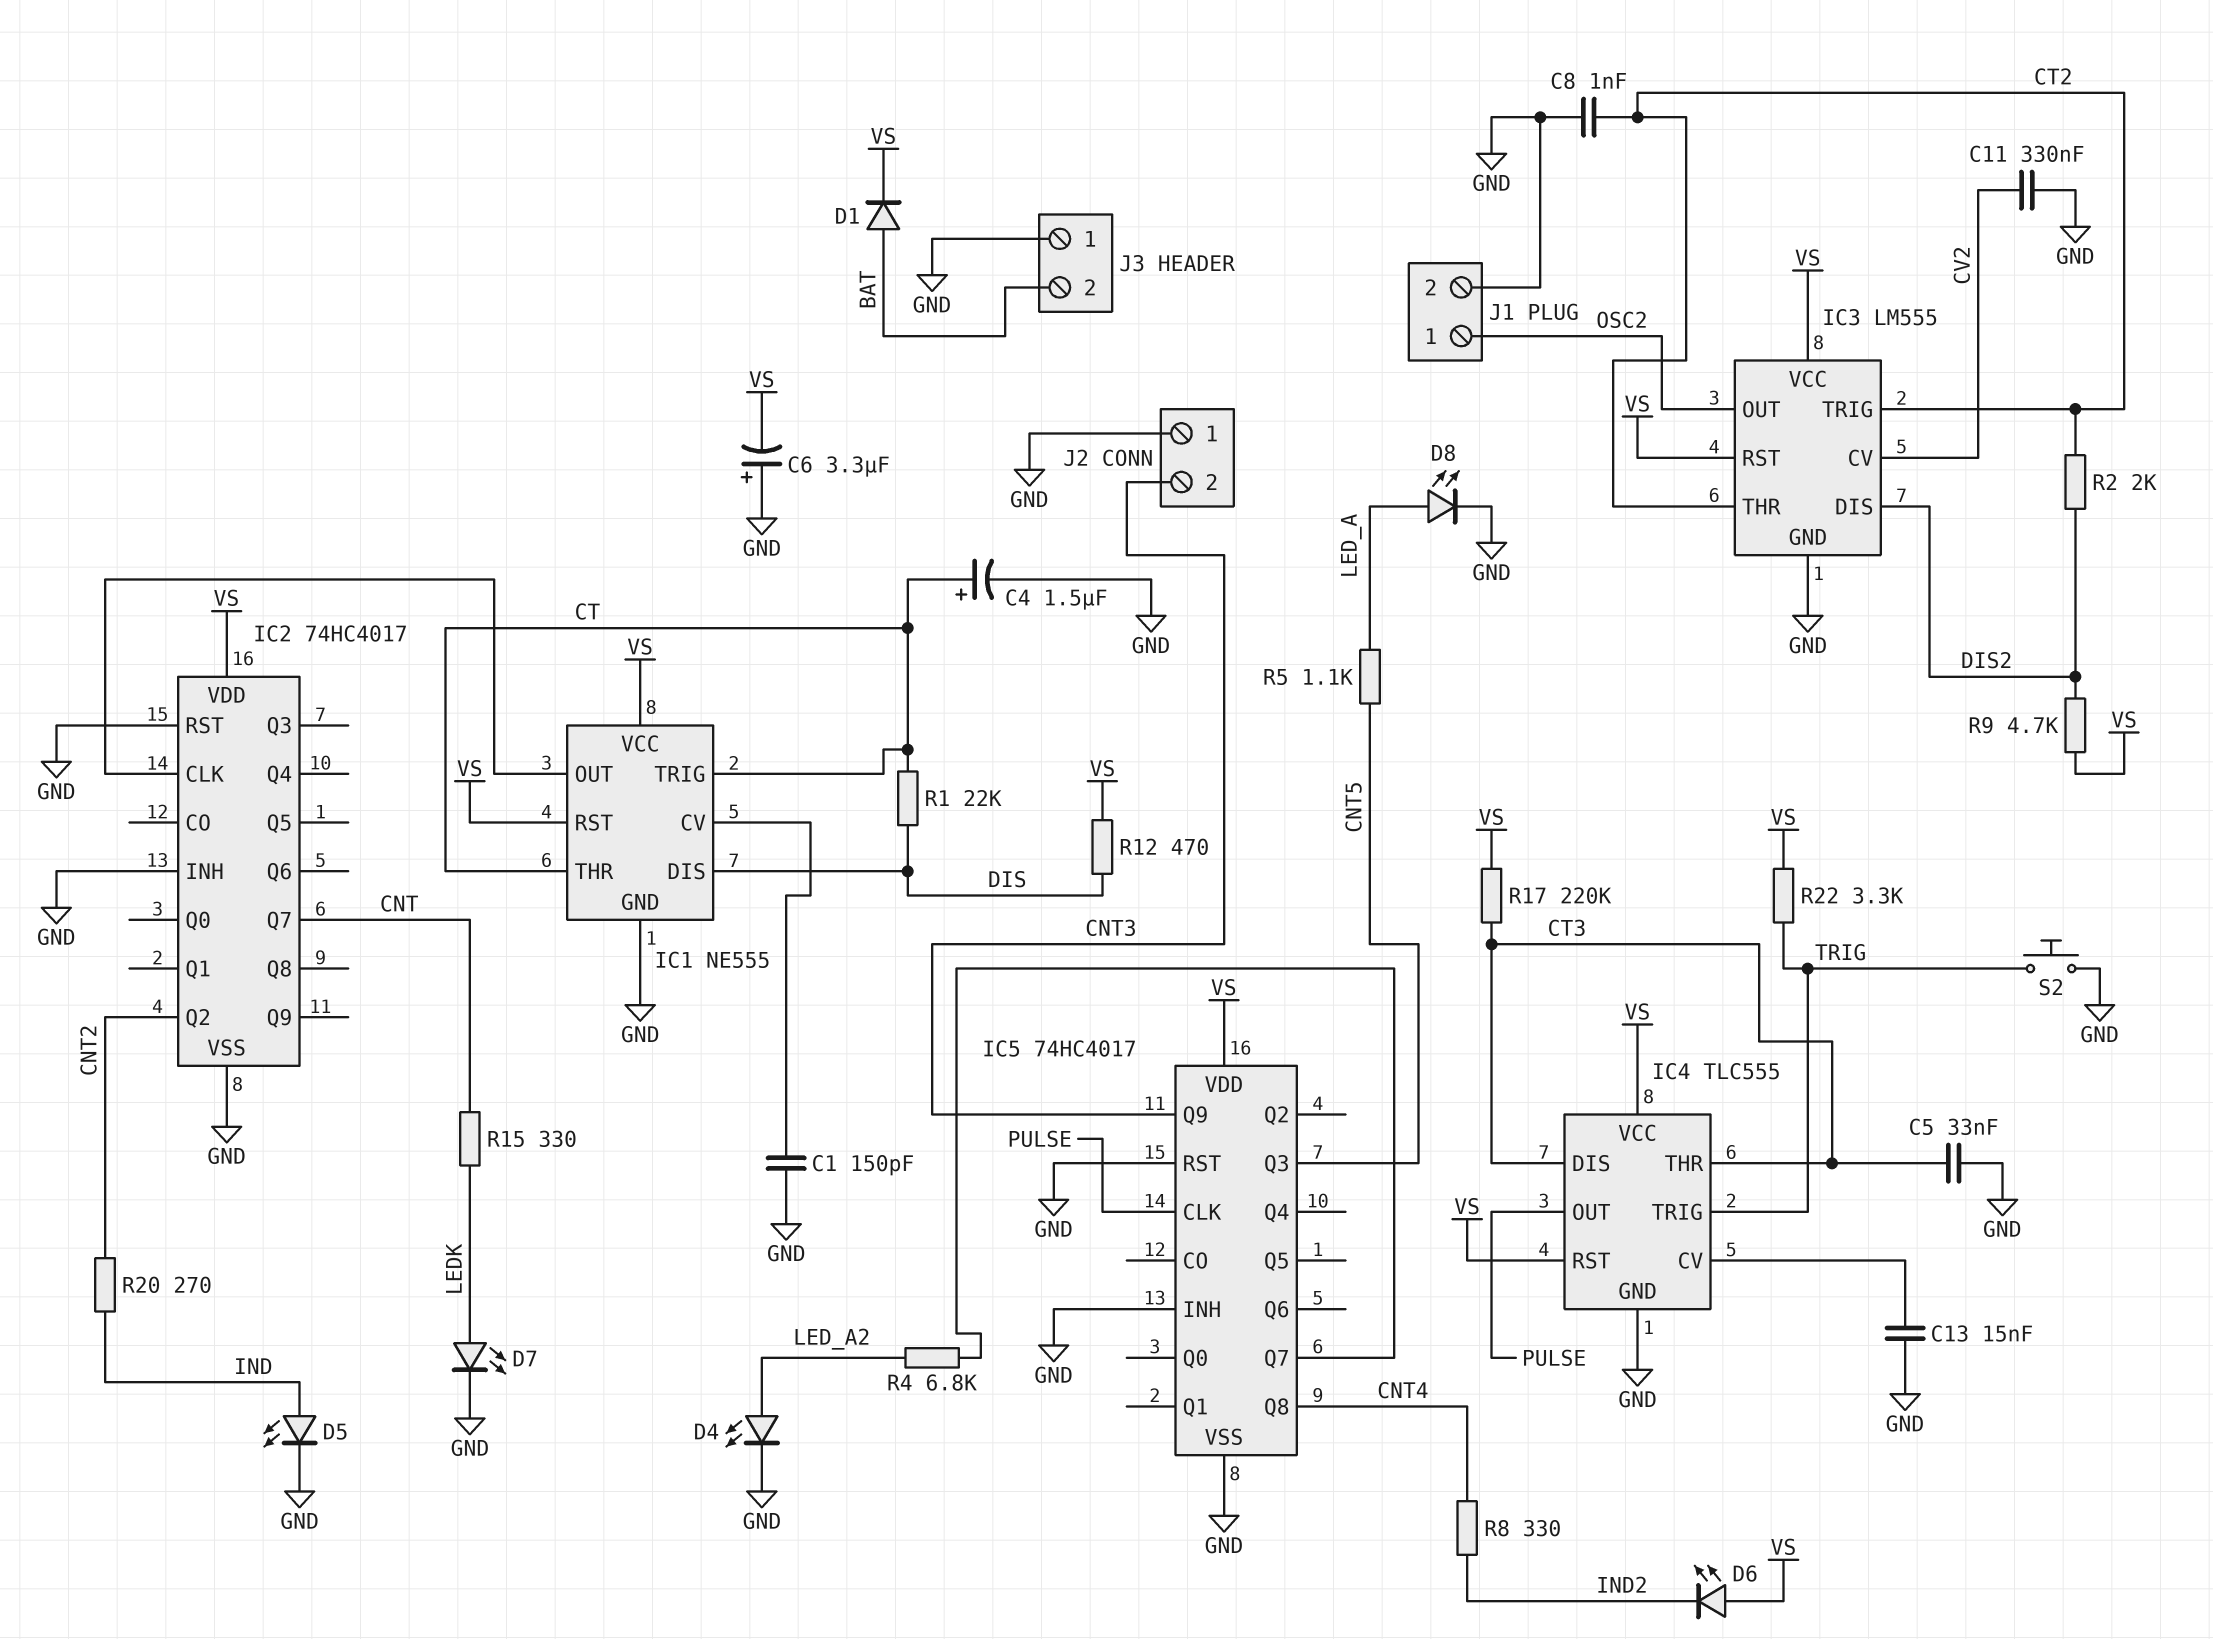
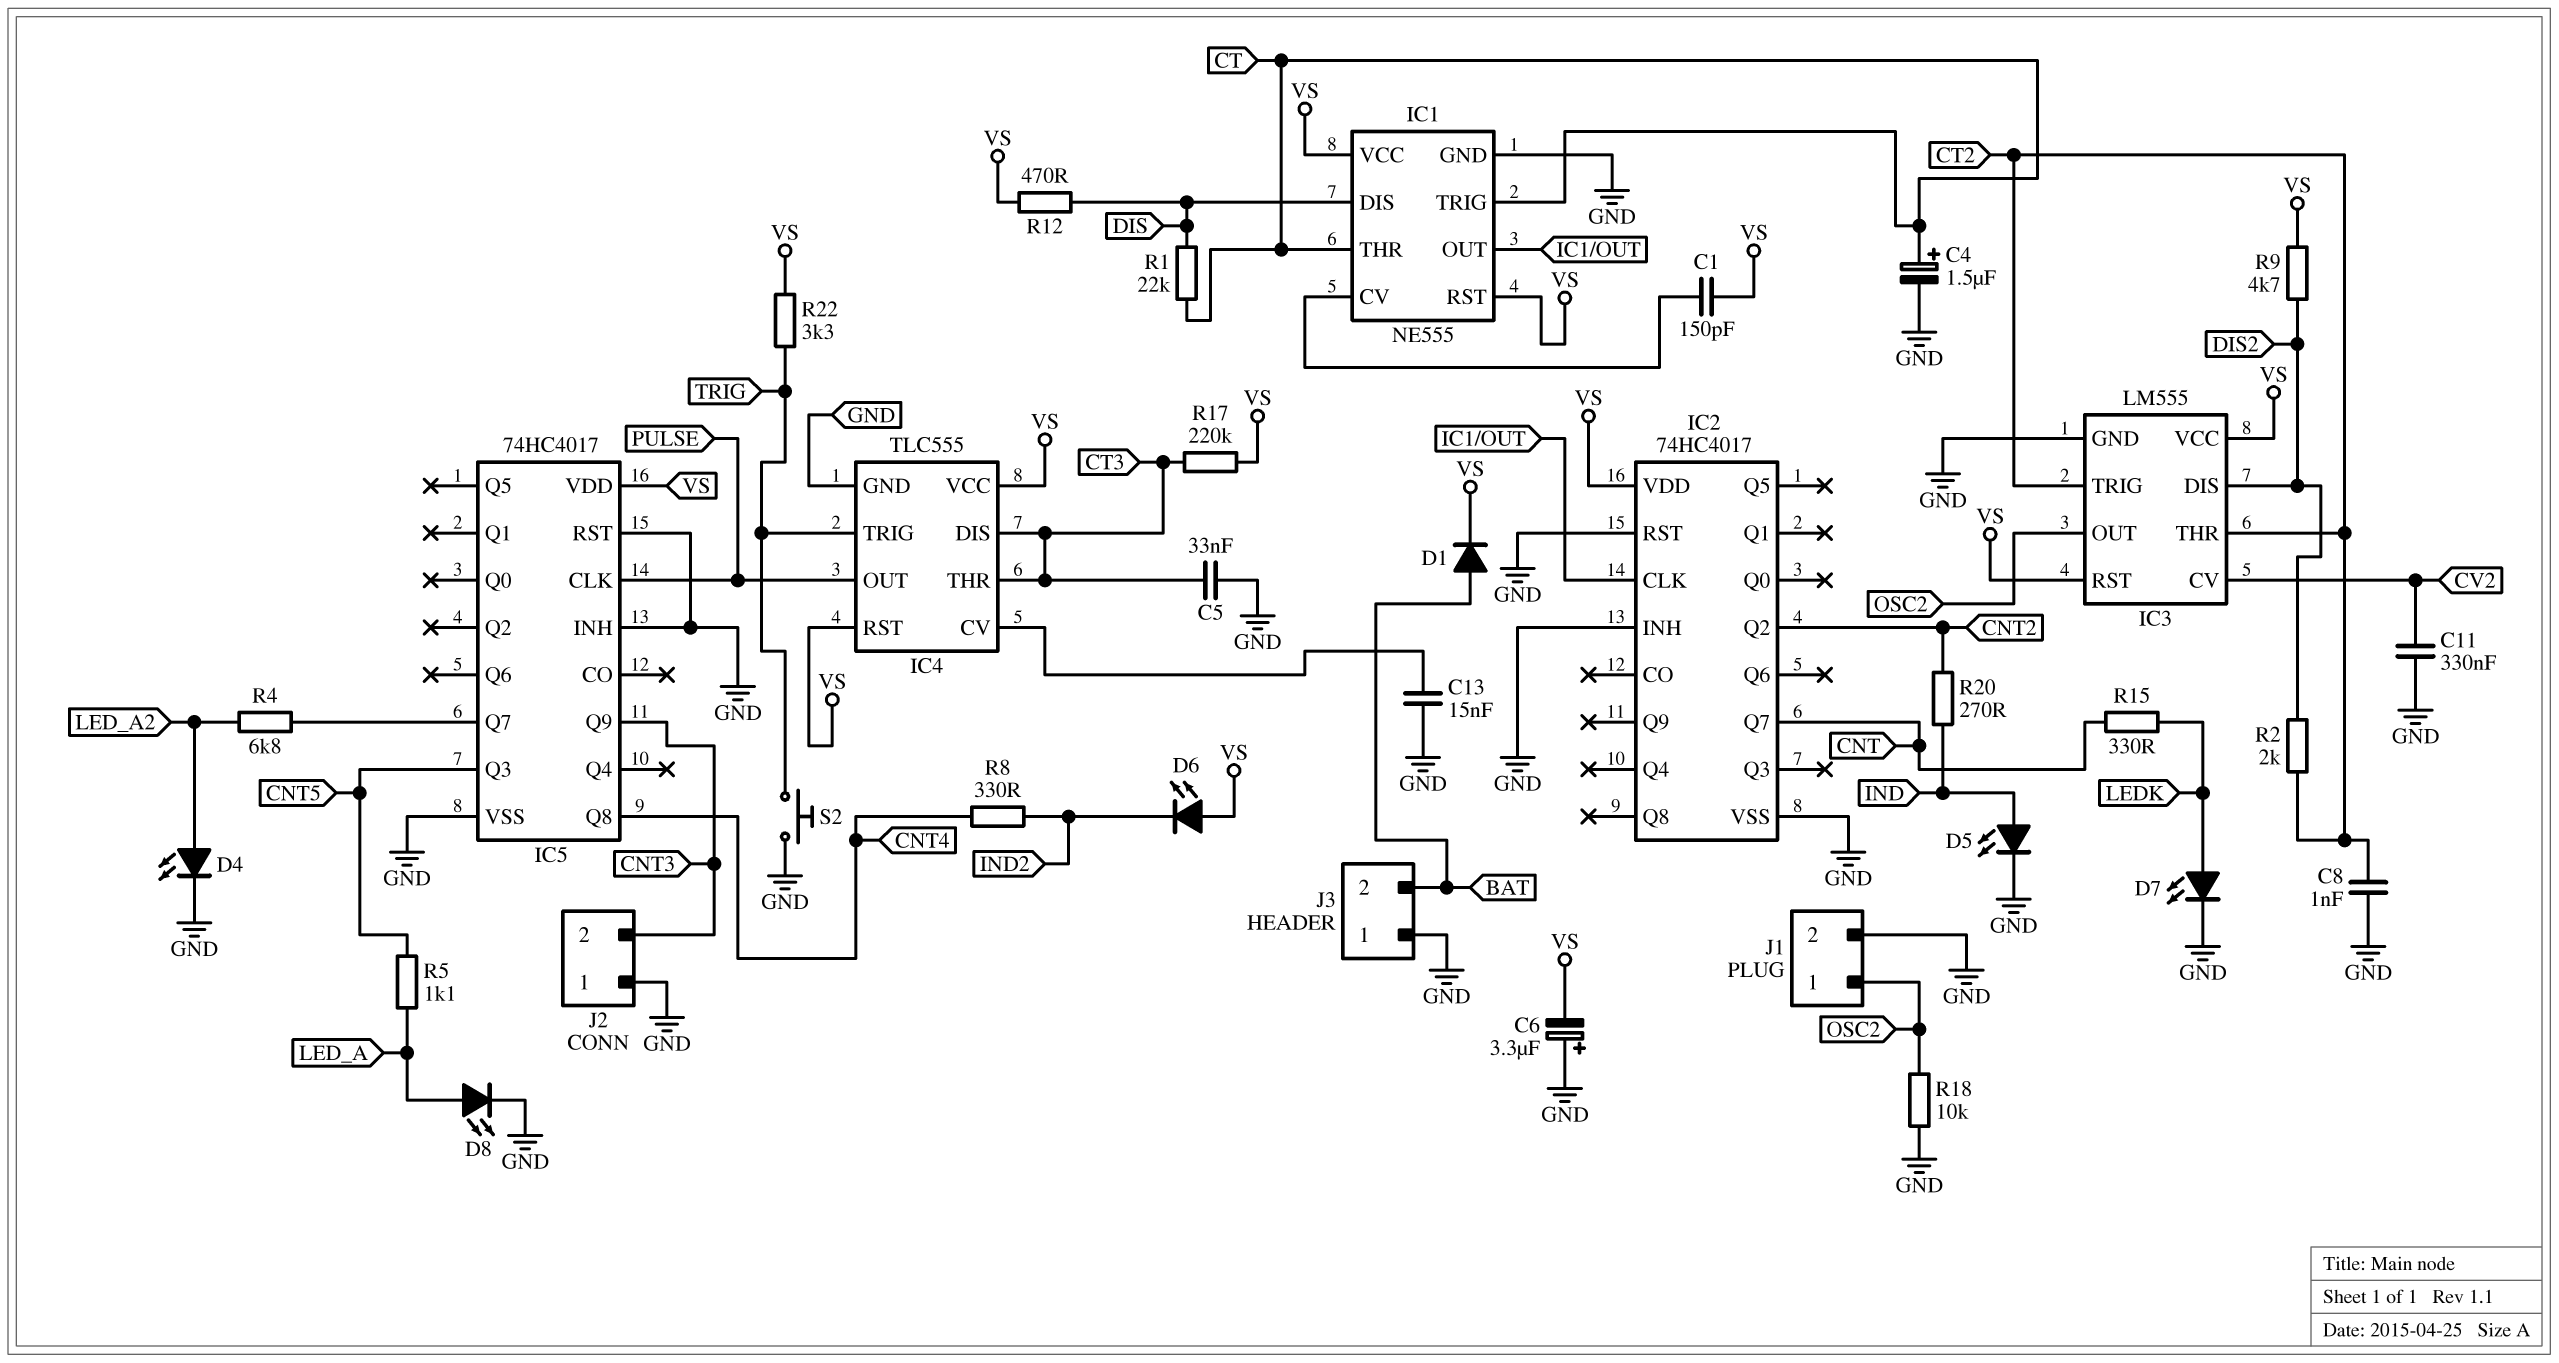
C1: 150pF (GND, IC1/CV) -> 150pF (IC1/CV, VS)
R18: none -> 10k (GND, OSC2)

